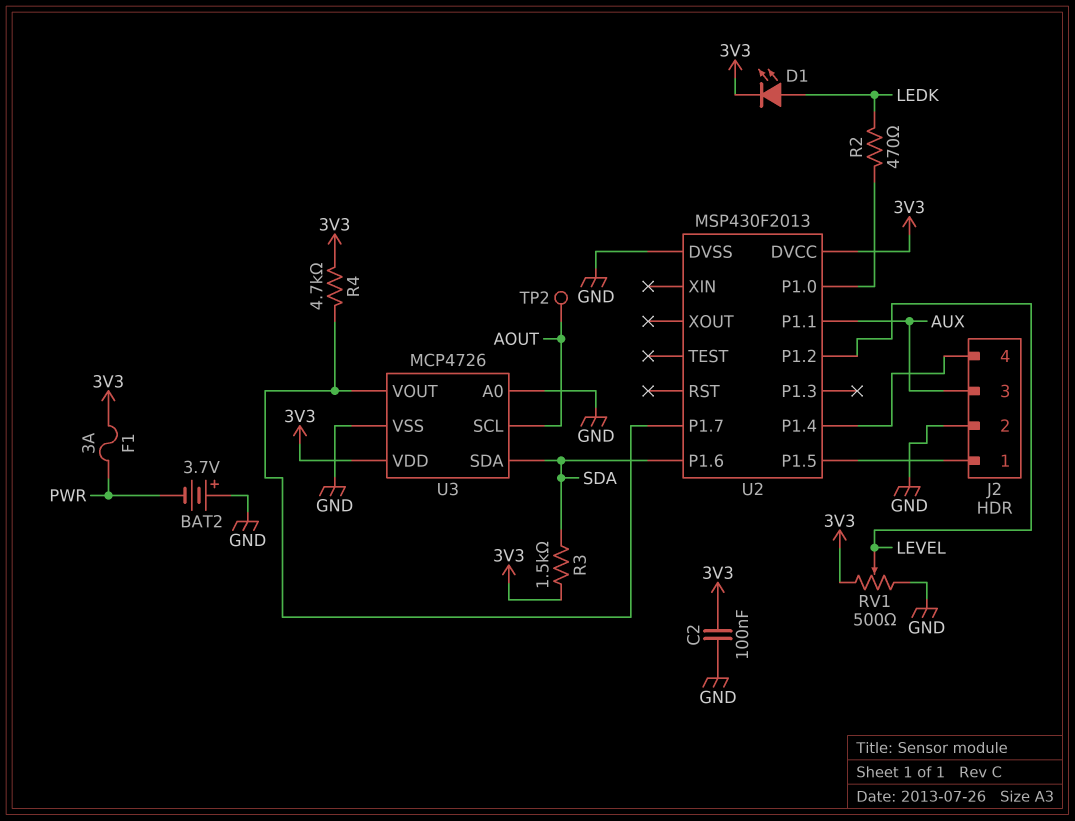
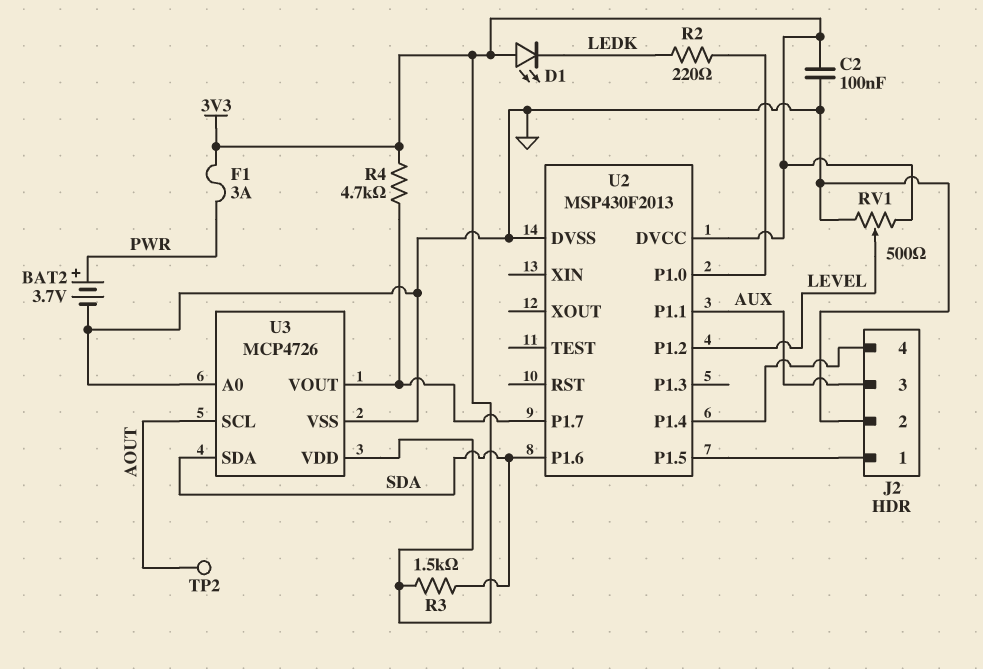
BAT2: 3.7V (plus GND, minus PWR) -> 3.7V (plus PWR, minus GND)
D1: LED (A LEDK, K 3V3) -> LED (A 3V3, K LEDK)
R2: 470 (LEDK, U2/P1.0) -> 220 (LEDK, U2/P1.0)

